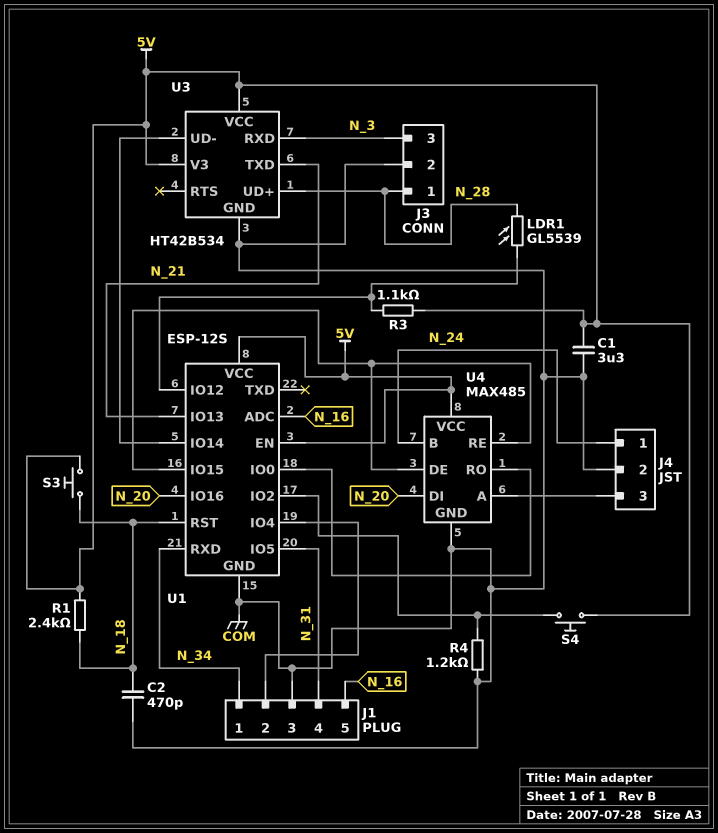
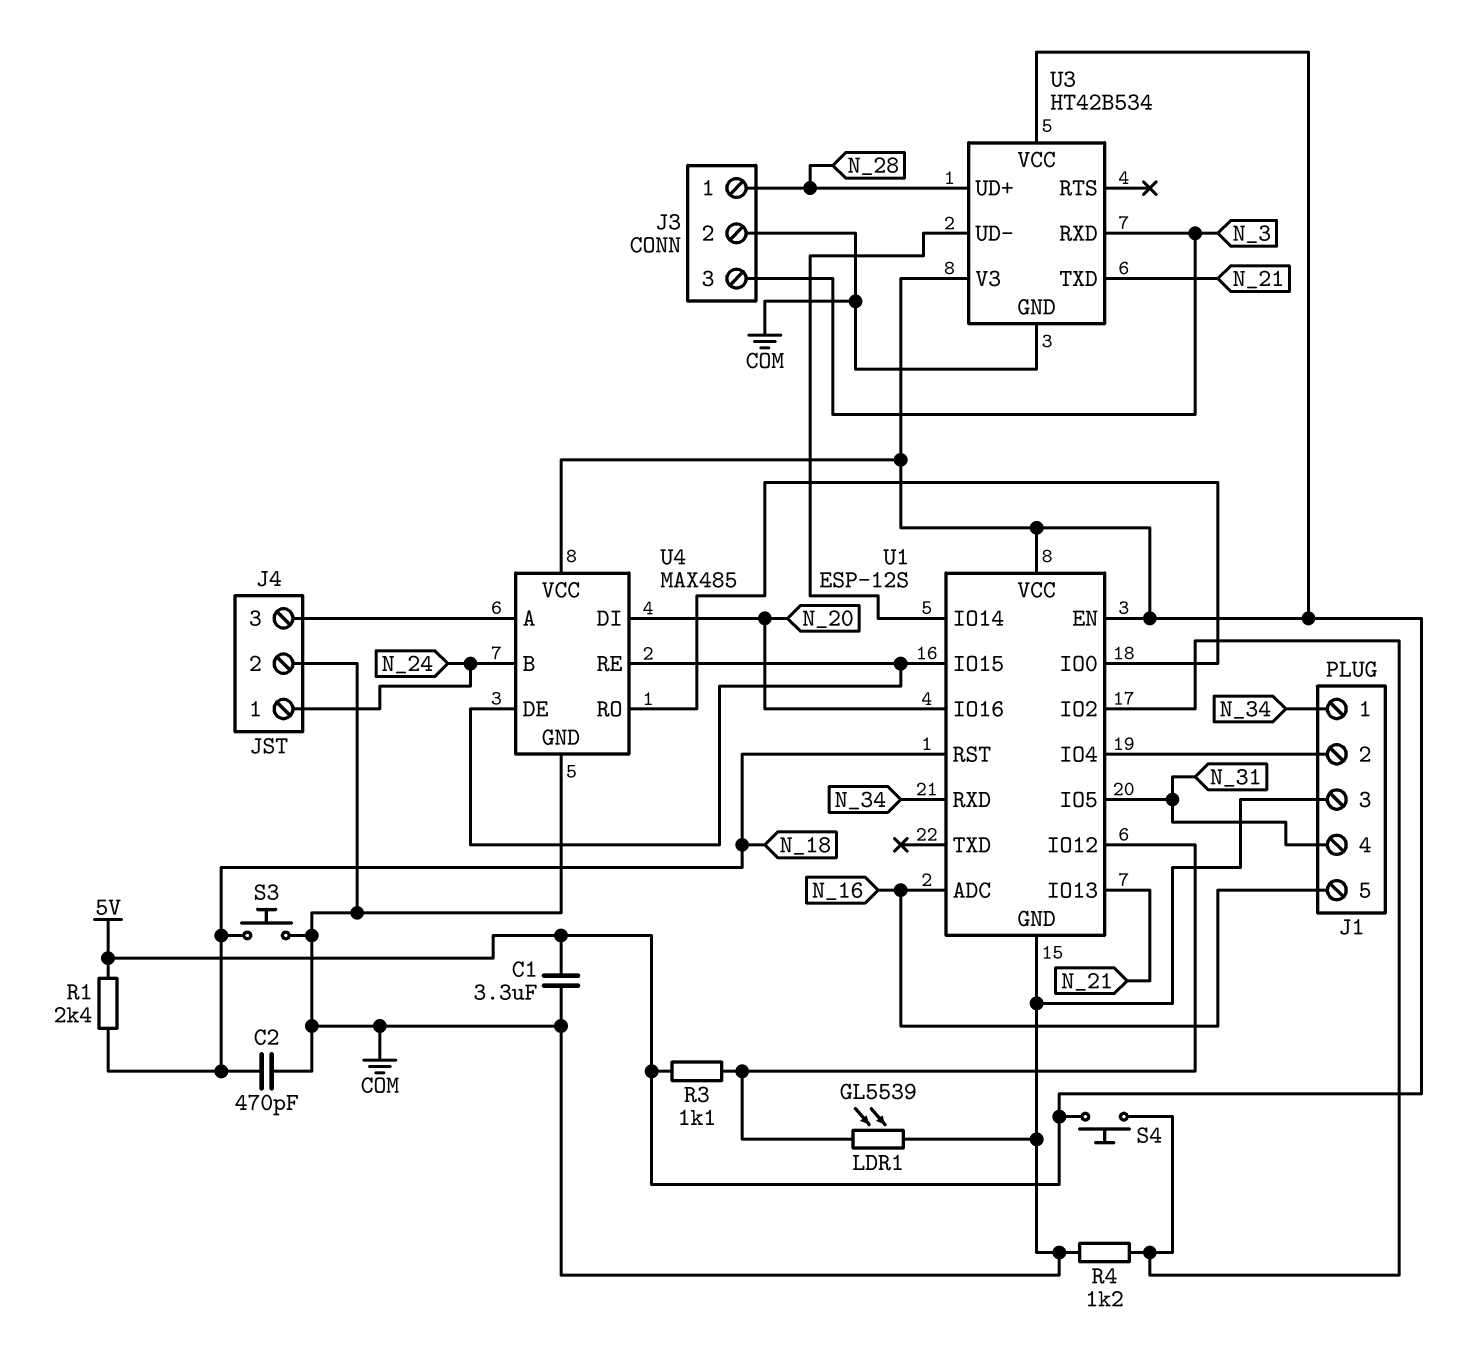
LDR1: GL5539 (N_28, U1/IO12) -> GL5539 (COM, U1/IO12)
S3: button (5V, N_18) -> button (COM, N_18)

